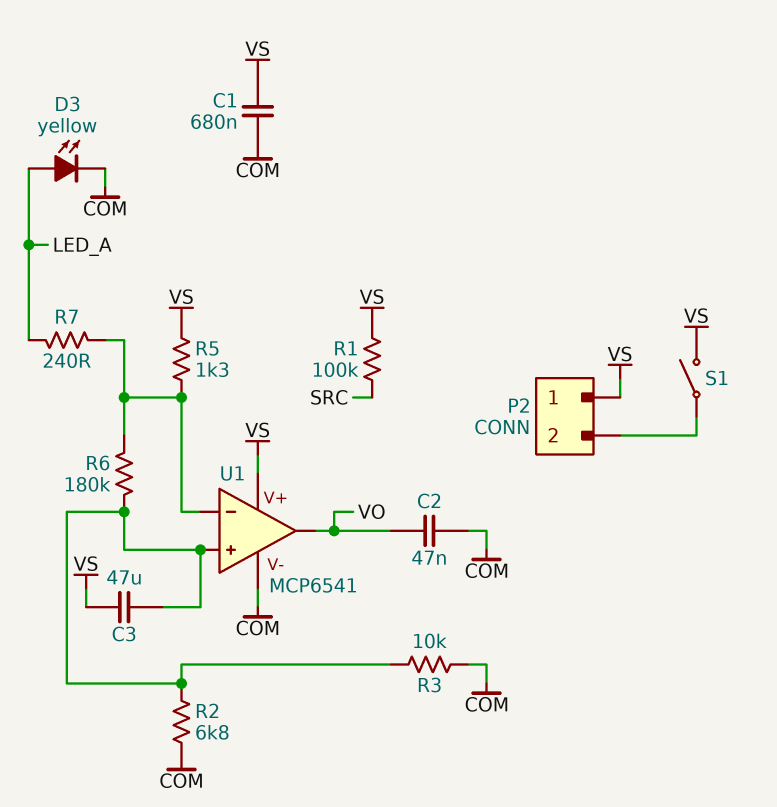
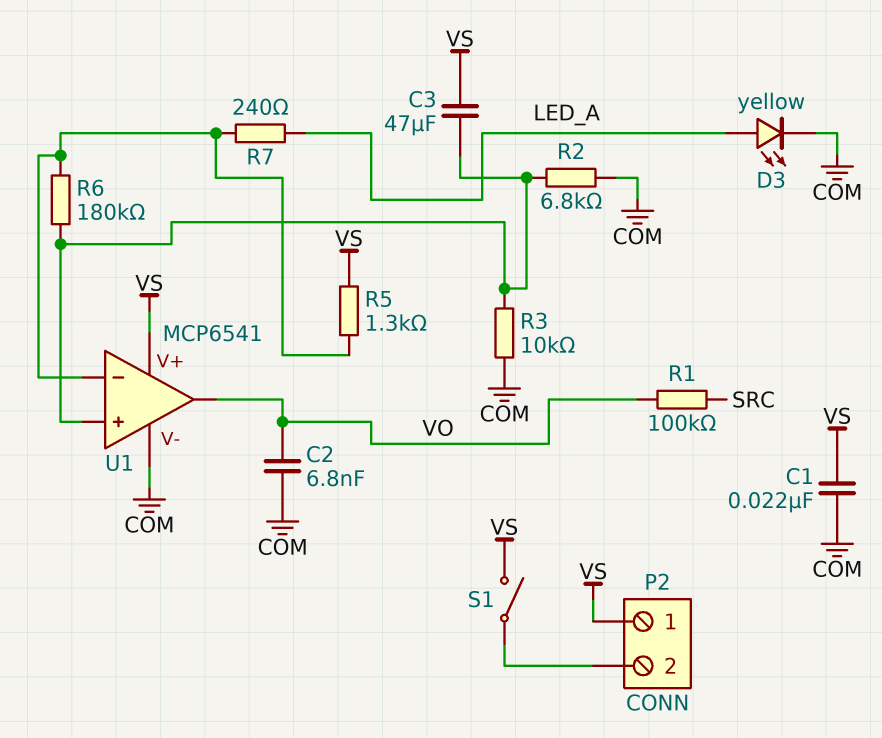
C1: 680nF (COM, VS) -> 22nF (COM, VS)
C2: 47nF (COM, VO) -> 6.8nF (COM, VO)
R1: 100k (SRC, VS) -> 100k (SRC, VO)

